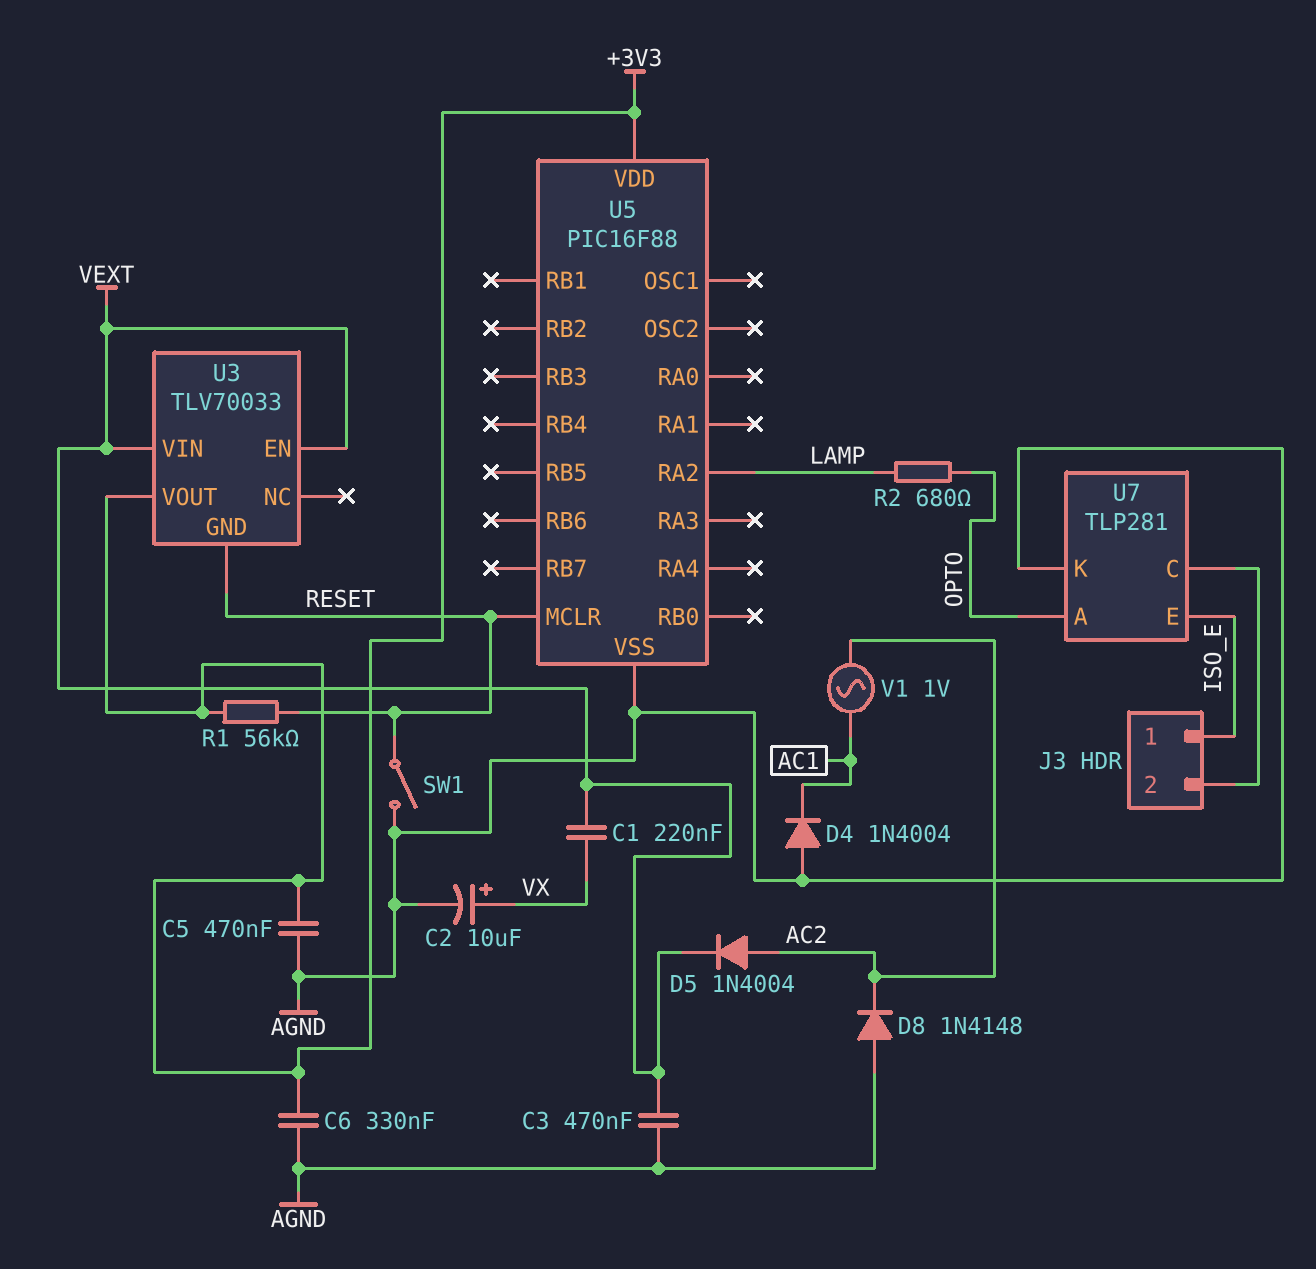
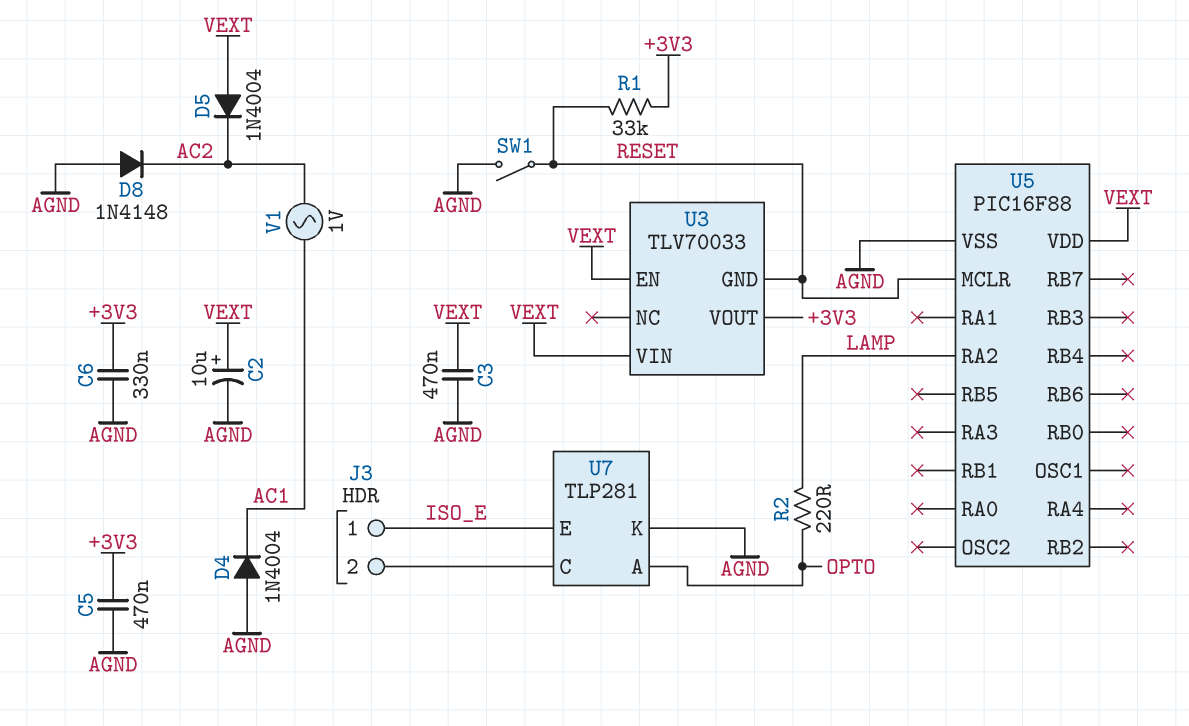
C1: 220nF (VEXT, VX) -> none
C2: 10uF (plus VX, minus AGND) -> 10uF (plus VEXT, minus AGND)
D5: diode 1N4004 (A AC2, K VEXT) -> diode 1N4004 (A VEXT, K AC2)
R1: 56k (+3V3, RESET) -> 33k (+3V3, RESET)
R2: 680 (LAMP, OPTO) -> 220 (LAMP, OPTO)
U5 pin VDD: +3V3 -> VEXT

